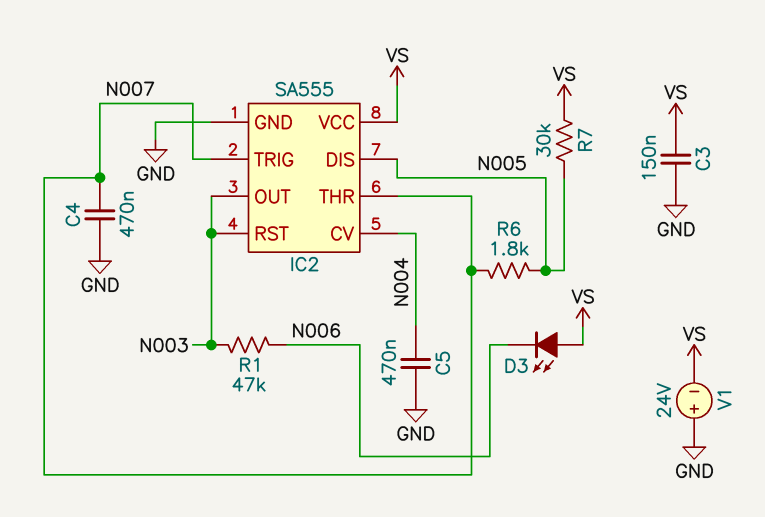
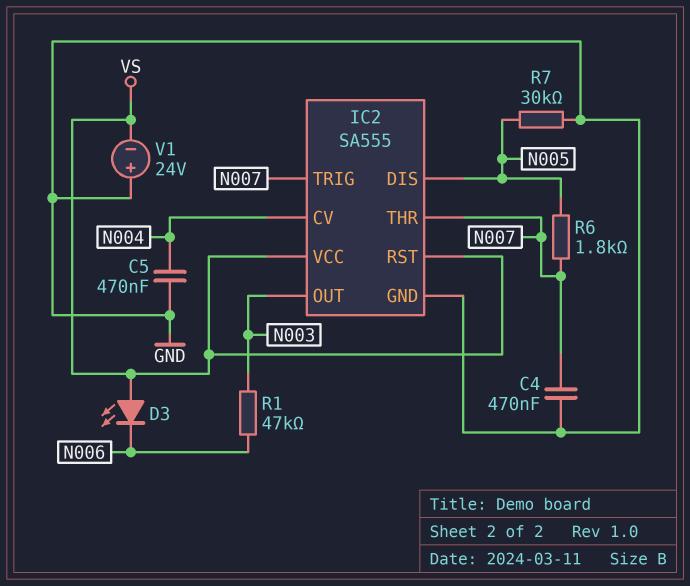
C3: 150nF (GND, VS) -> none
IC2 pin RST: N003 -> VS
R7: 30k (N005, VS) -> 30k (GND, N005)

